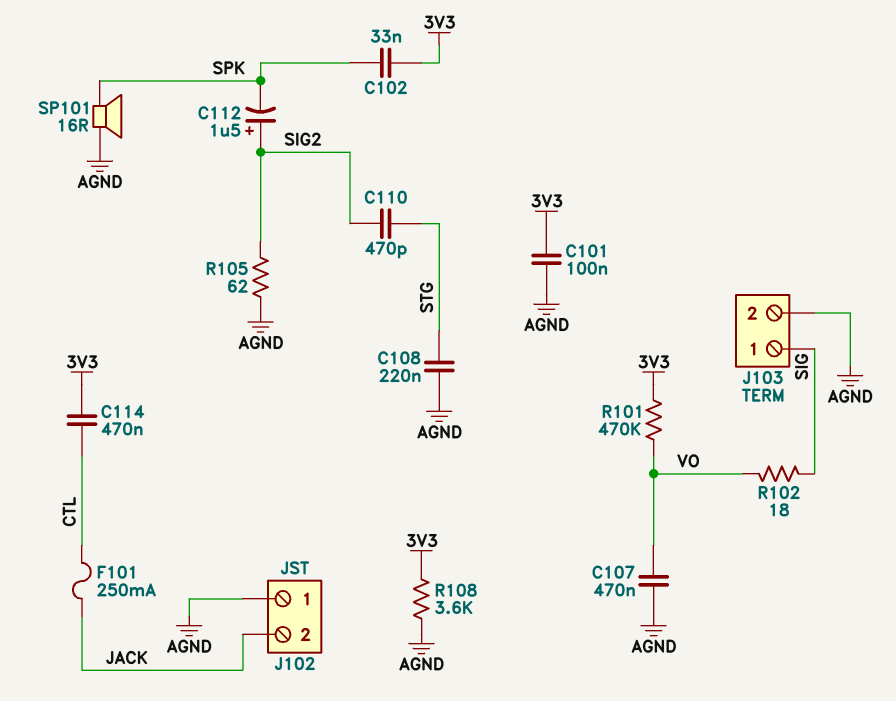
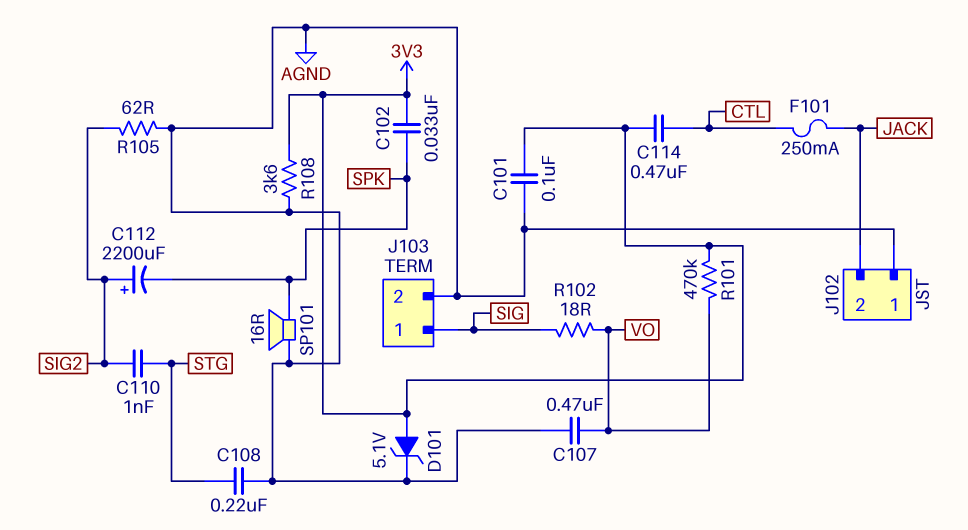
C110: 470pF (SIG2, STG) -> 1nF (SIG2, STG)
C112: 1.5uF (plus SIG2, minus SPK) -> 2200uF (plus SIG2, minus SPK)
D101: none -> zener 5.1V (A 3V3, K AGND)

